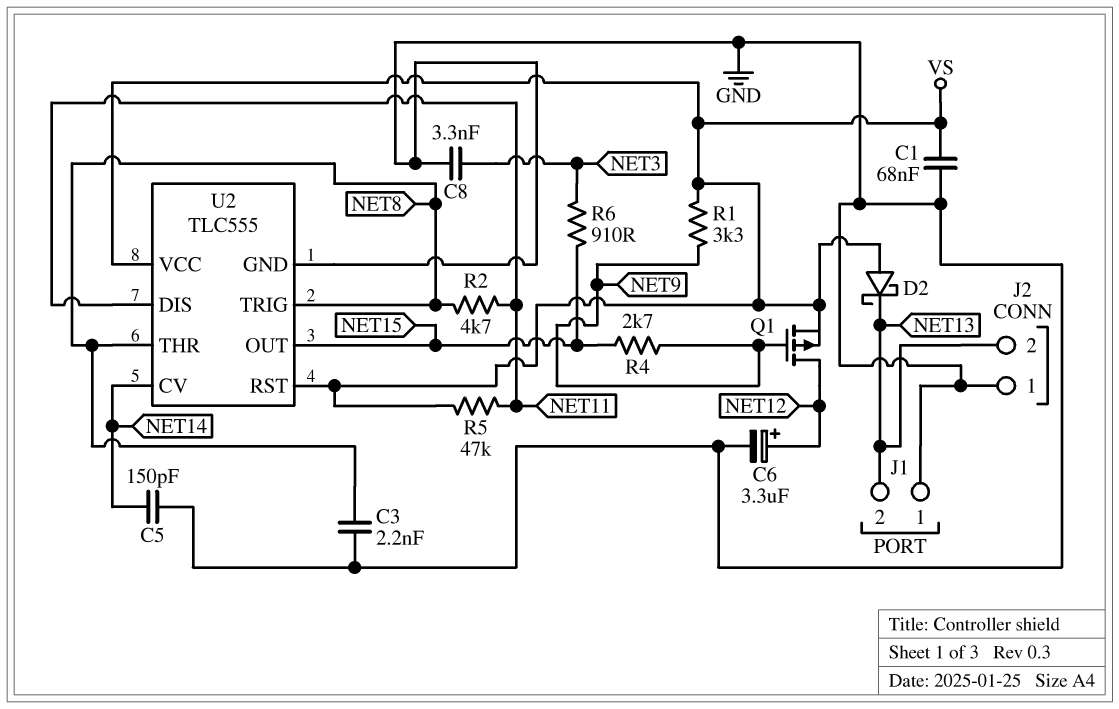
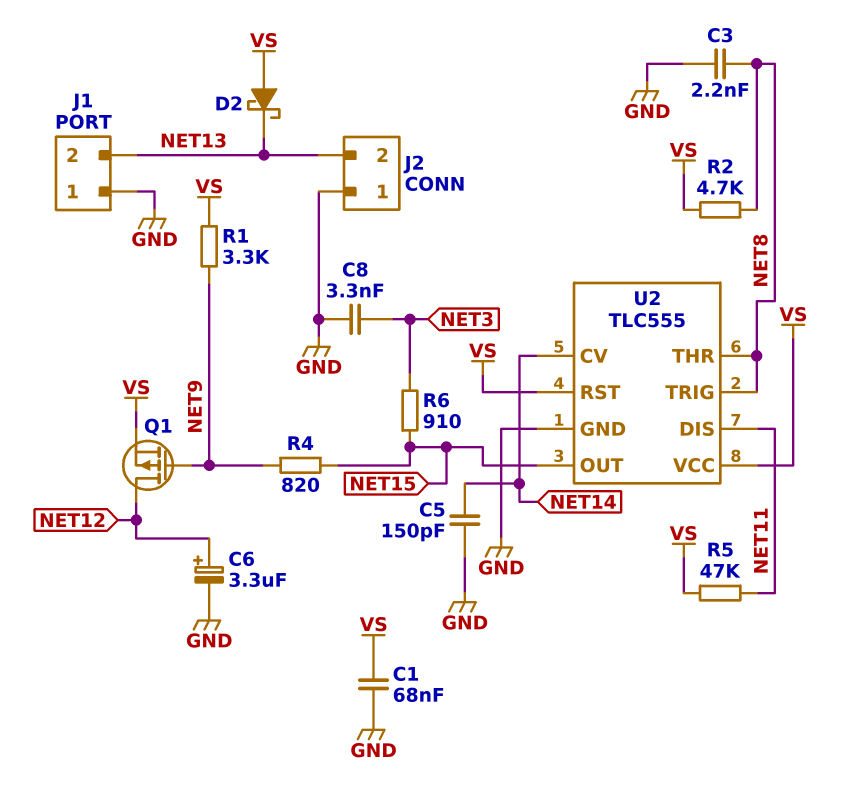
R2: 4.7k (NET8, NET11) -> 4.7k (NET8, VS)
R4: 2.7k (NET9, NET15) -> 820 (NET9, NET15)

